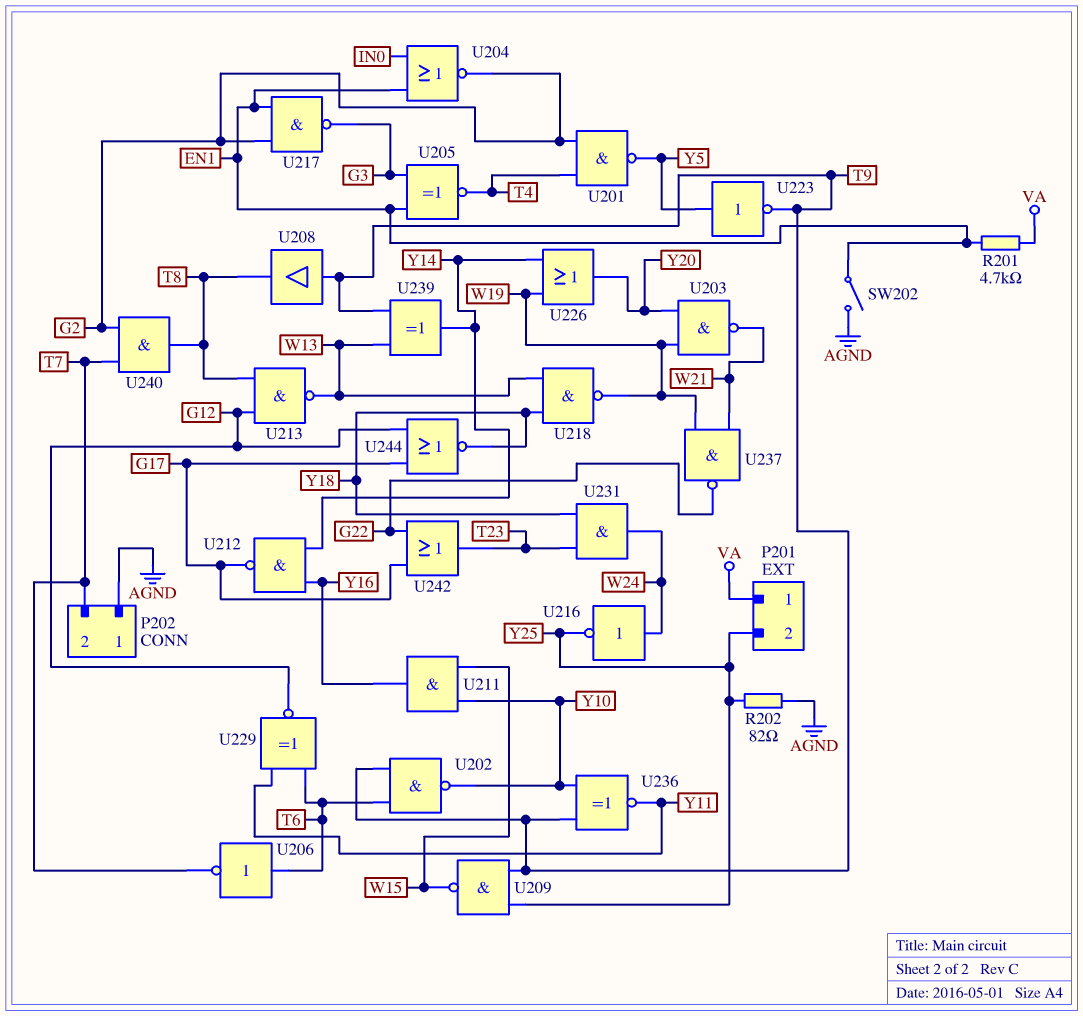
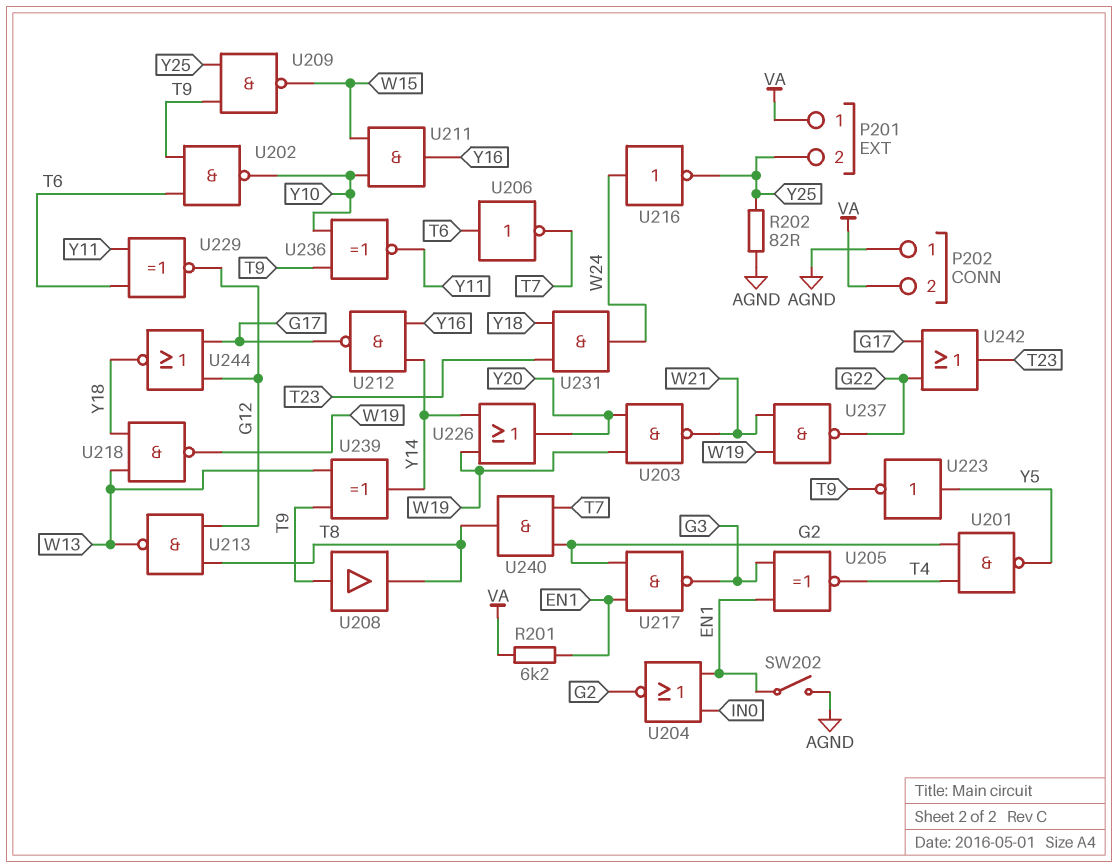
P202 pin 2: T7 -> VA
R201: 4.7k (EN1, VA) -> 6.2k (EN1, VA)

